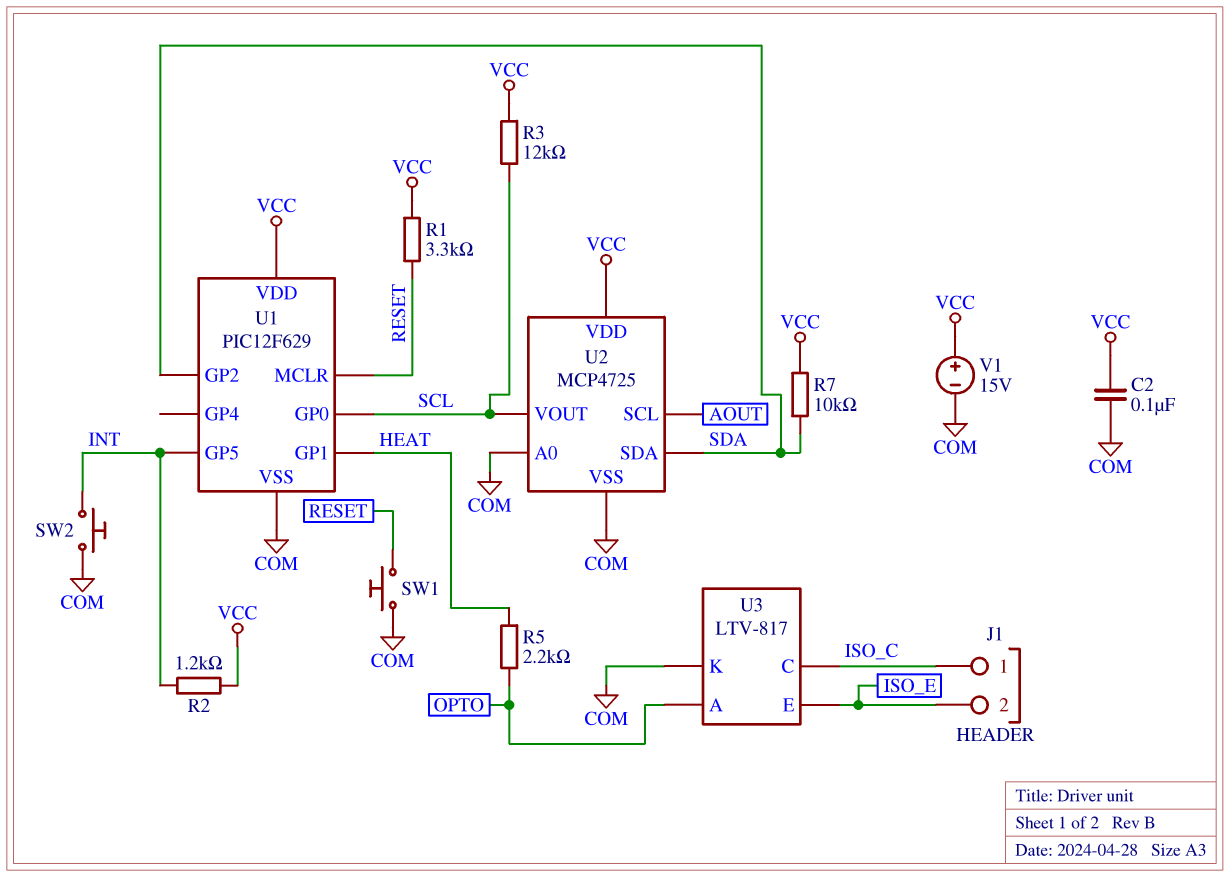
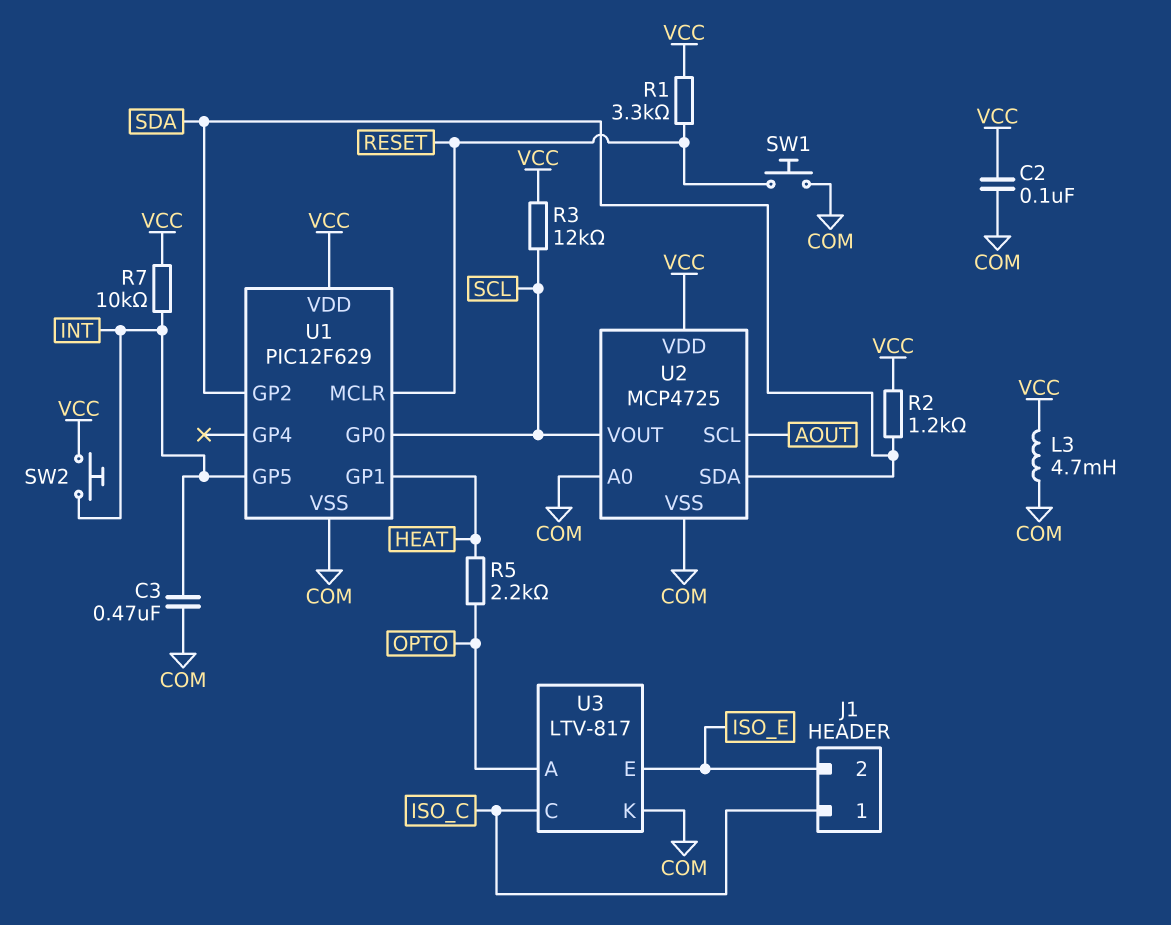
C3: none -> 470nF (COM, INT)
L3: none -> 4.7mH (COM, VCC)
R2: 1.2k (INT, VCC) -> 1.2k (SDA, VCC)
R7: 10k (SDA, VCC) -> 10k (INT, VCC)
SW2: button (COM, INT) -> button (INT, VCC)
V1: 15V (plus VCC, minus COM) -> none

